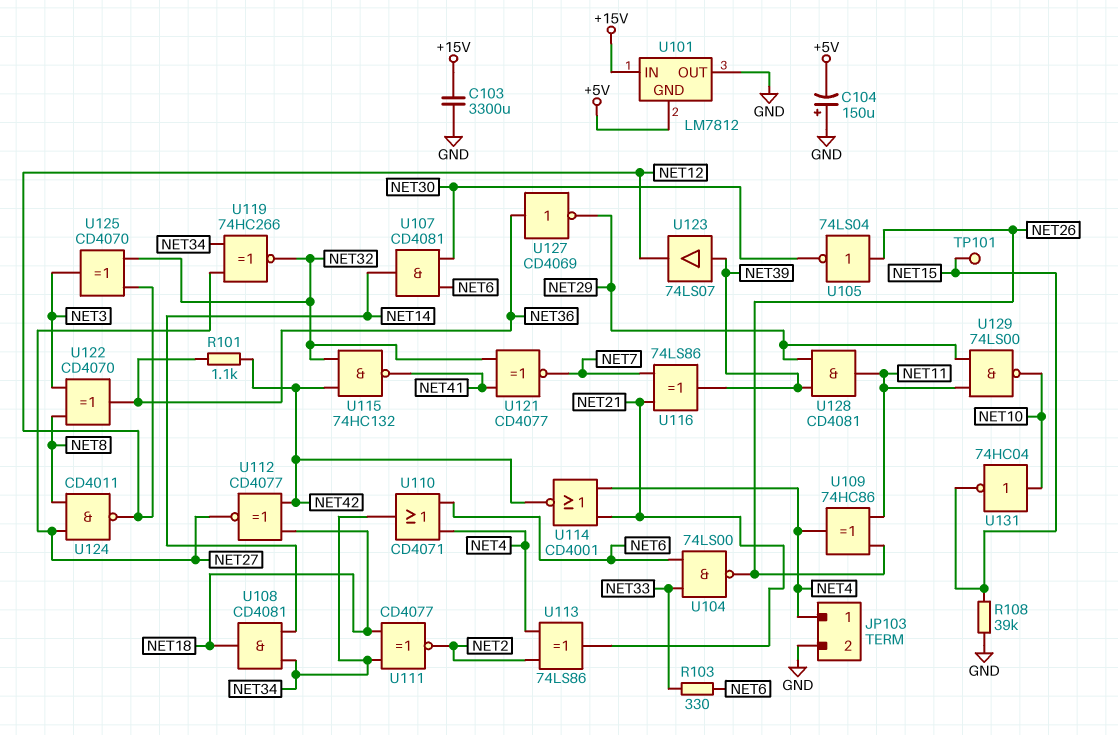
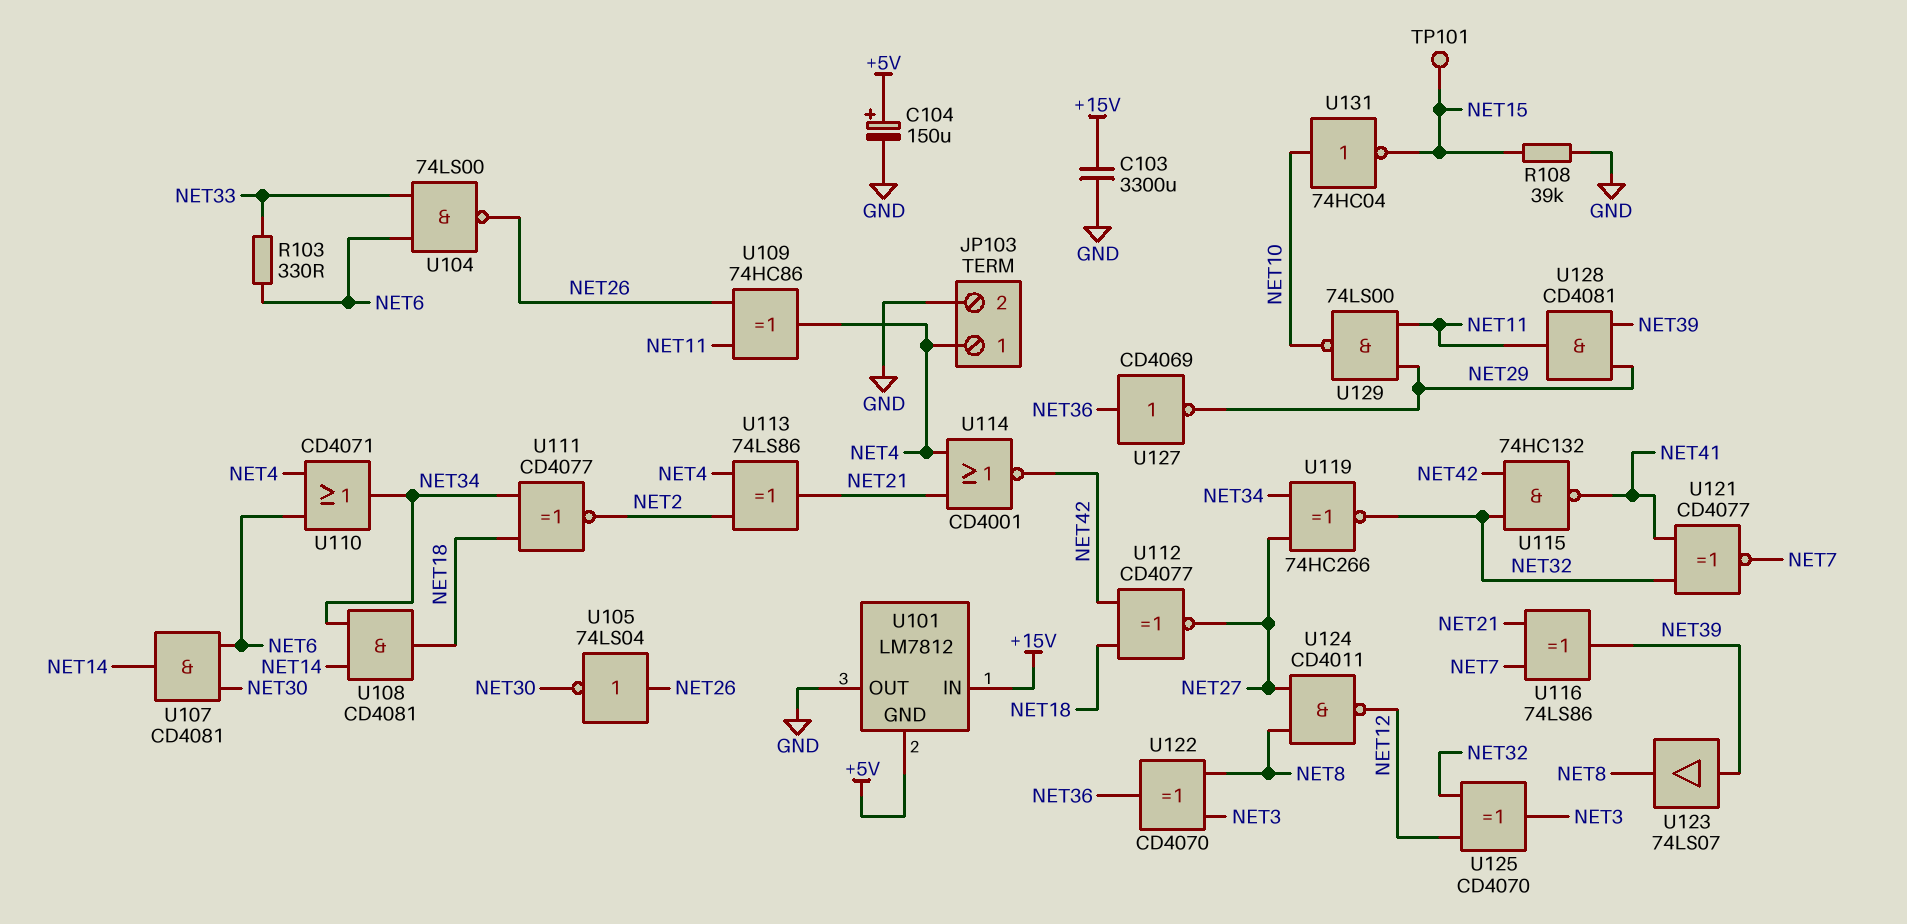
C104: 150uF (plus GND, minus +5V) -> 150uF (plus +5V, minus GND)
R101: 1.1k (NET36, NET42) -> none
U123: buffer 74LS07 (in NET39, out NET12) -> buffer 74LS07 (in NET39, out NET8)

